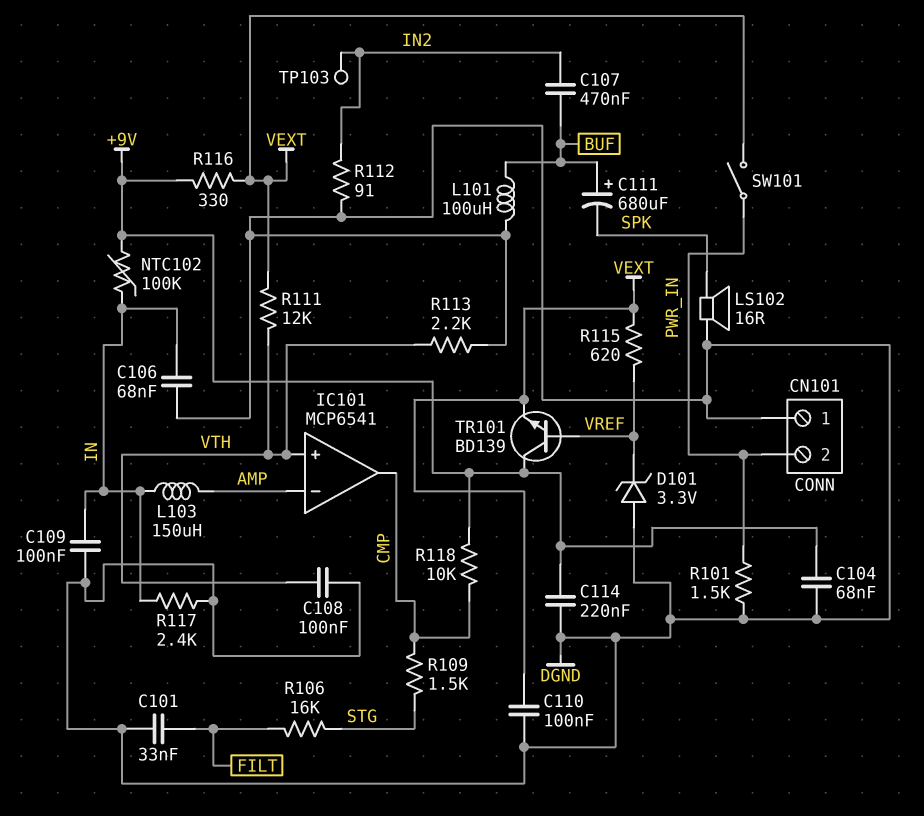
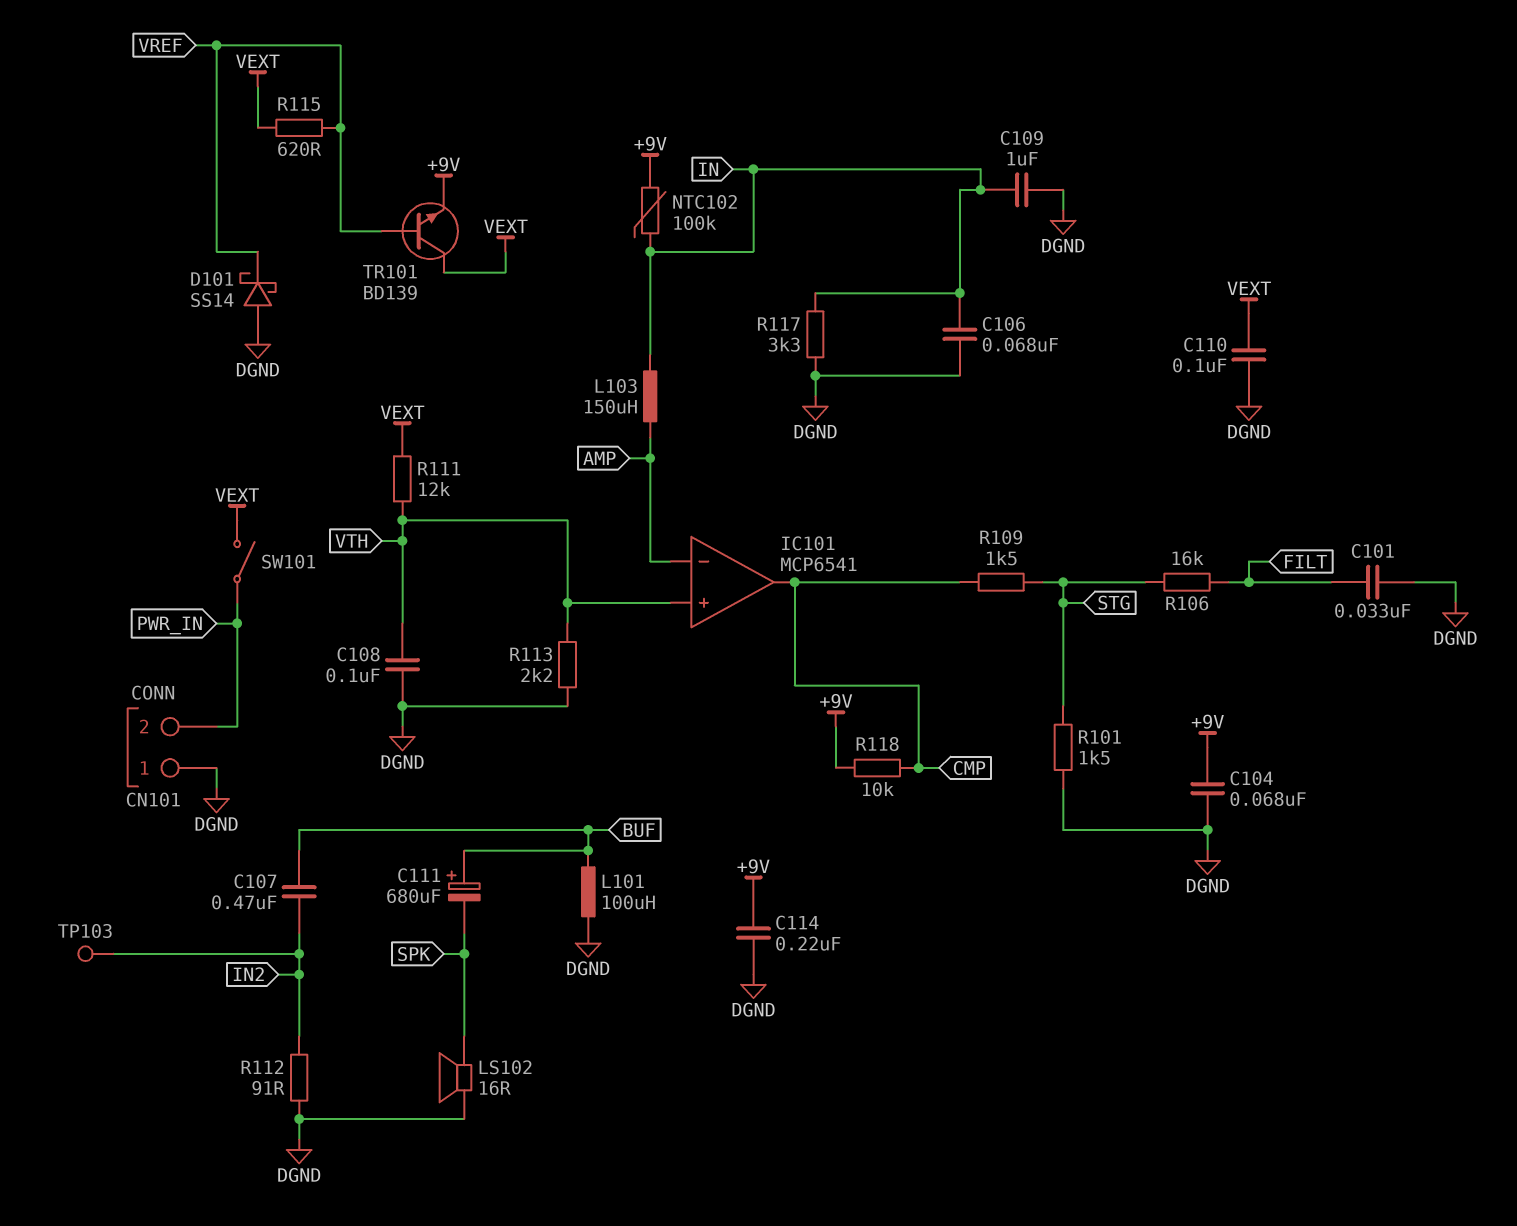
C109: 100nF (DGND, IN) -> 1uF (DGND, IN)
D101: zener 3.3V (A DGND, K VREF) -> schottky SS14 (A DGND, K VREF)
R101: 1.5k (DGND, PWR_IN) -> 1.5k (DGND, STG)
R116: 330 (+9V, VEXT) -> none
R117: 2.4k (DGND, IN) -> 3.3k (DGND, IN)
TR101: NPN BD139 (B VREF, C +9V, E VEXT) -> NPN BD139 (B VREF, C VEXT, E +9V)

